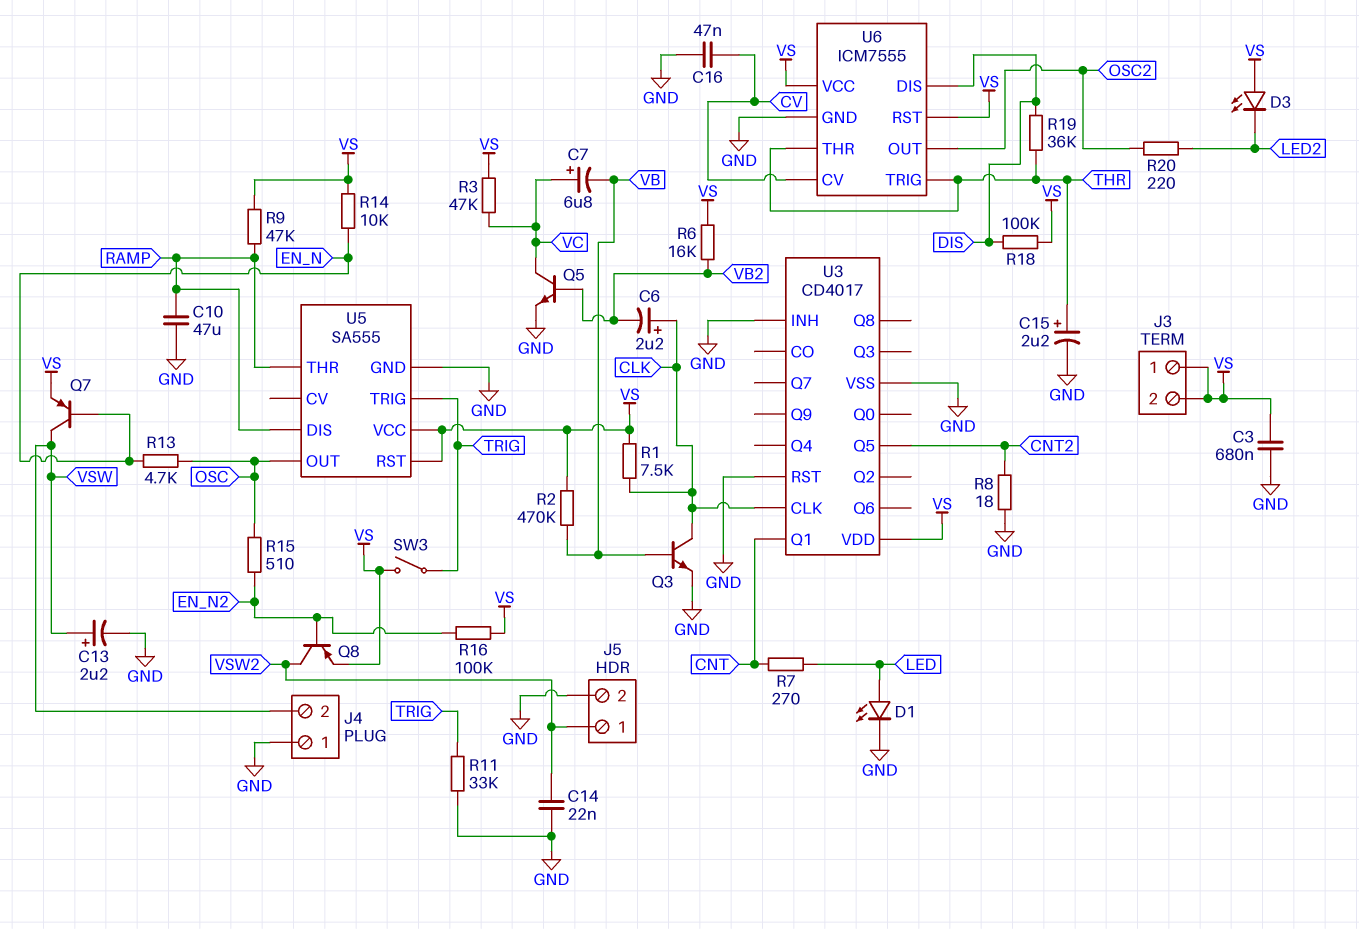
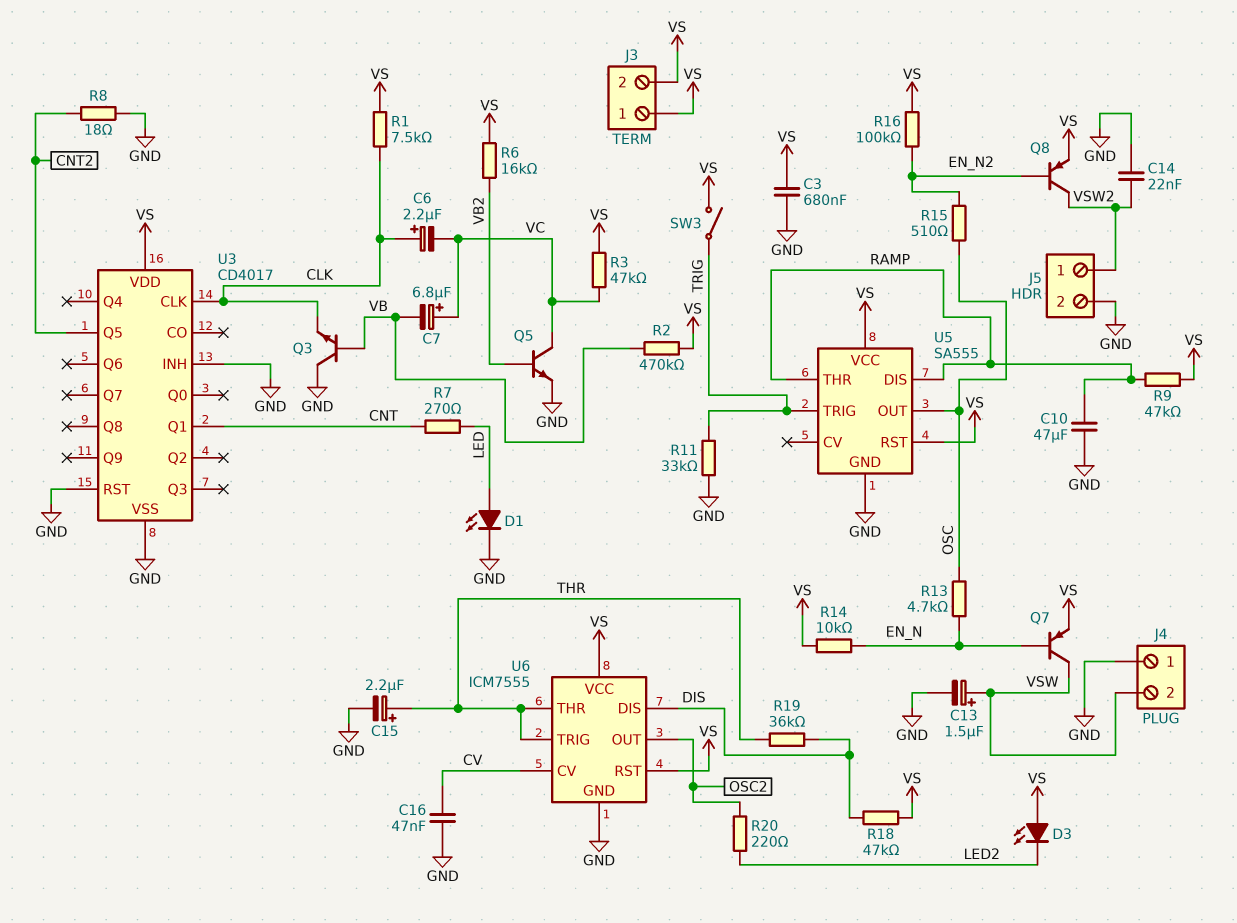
C6: 2.2uF (plus CLK, minus VB2) -> 2.2uF (plus CLK, minus VC)
C13: 2.2uF (plus VSW, minus GND) -> 1.5uF (plus VSW, minus GND)
Q3: NPN (B VB, C CLK, E GND) -> NPN (B VB, C GND, E CLK)
R18: 100k (DIS, VS) -> 47k (DIS, VS)

